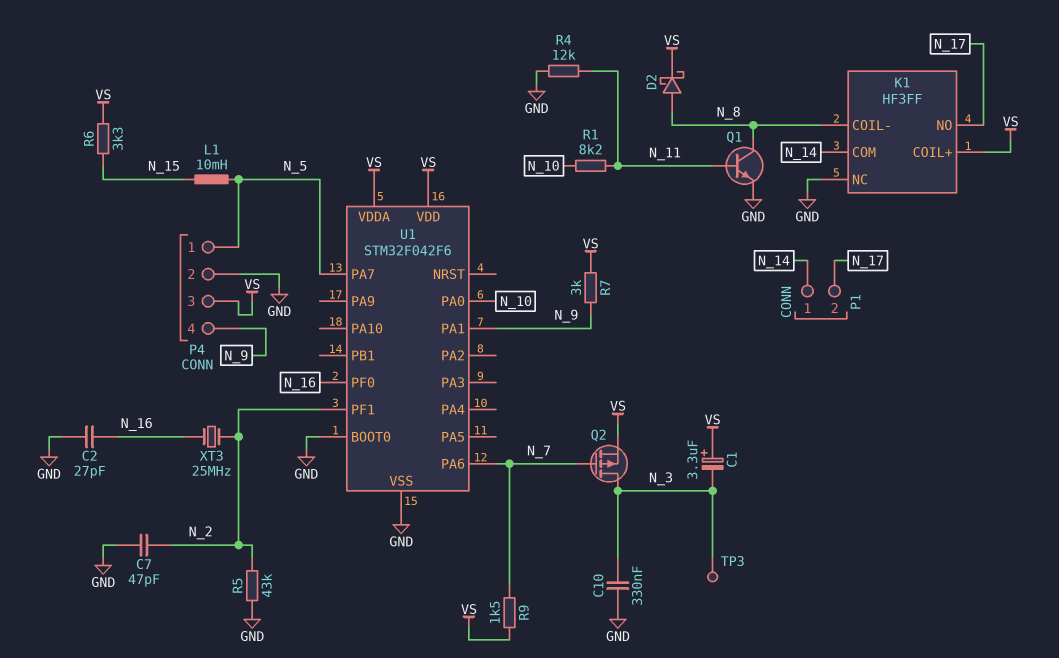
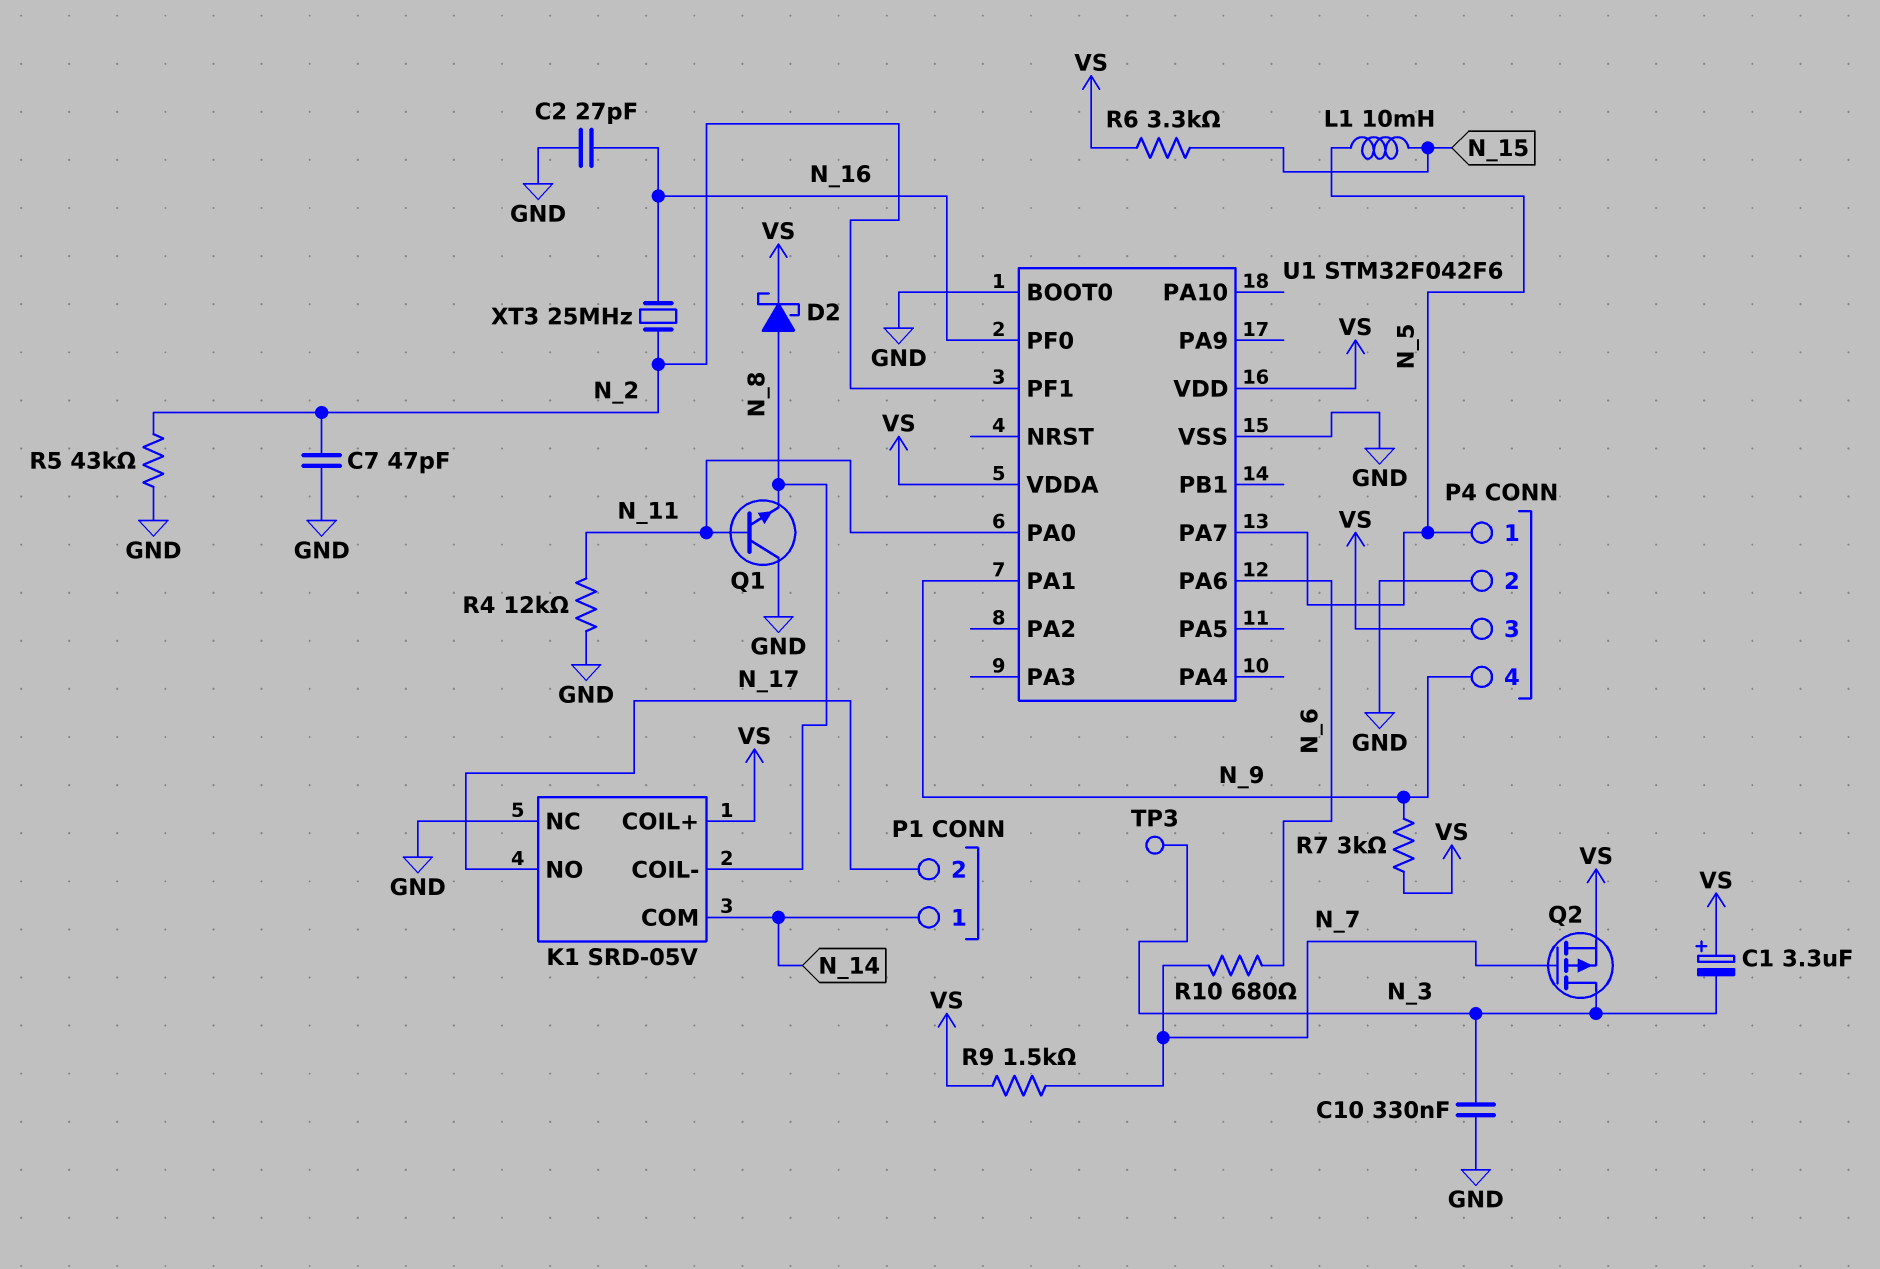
K1: HF3FF -> SRD-05V
Q1: NPN (B N_11, C N_8, E GND) -> NPN (B N_11, C GND, E N_8)
R1: 8.2k (N_10, N_11) -> none
R10: none -> 680 (N_6, N_7)
U1 pin PA0: N_10 -> N_11
U1 pin PA6: N_7 -> N_6

